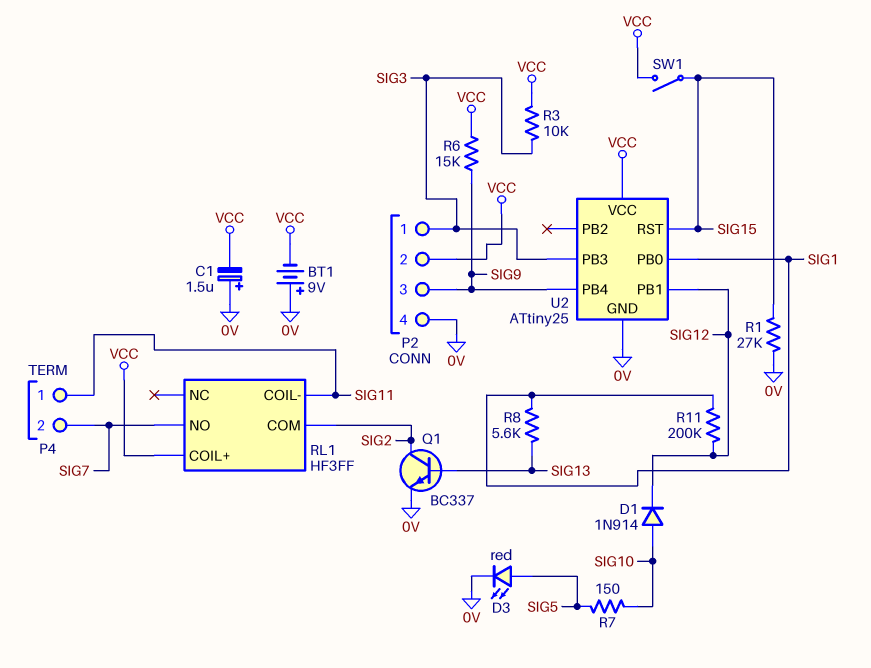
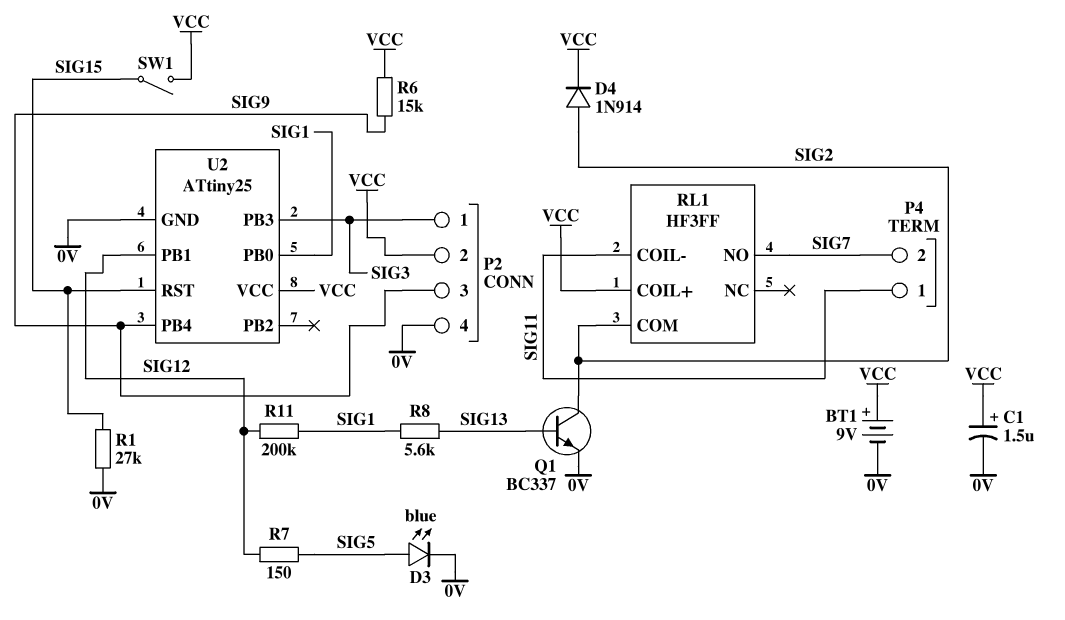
BT1: 9V (plus 0V, minus VCC) -> 9V (plus VCC, minus 0V)
C1: 1.5uF (plus 0V, minus VCC) -> 1.5uF (plus VCC, minus 0V)
D1: diode 1N914 (A SIG10, K SIG12) -> none
D3: LED red (A SIG5, K 0V) -> LED blue (A SIG5, K 0V)
D4: none -> diode 1N914 (A SIG2, K VCC)
R3: 10k (SIG3, VCC) -> none
R7: 150 (SIG5, SIG10) -> 150 (SIG5, SIG12)

